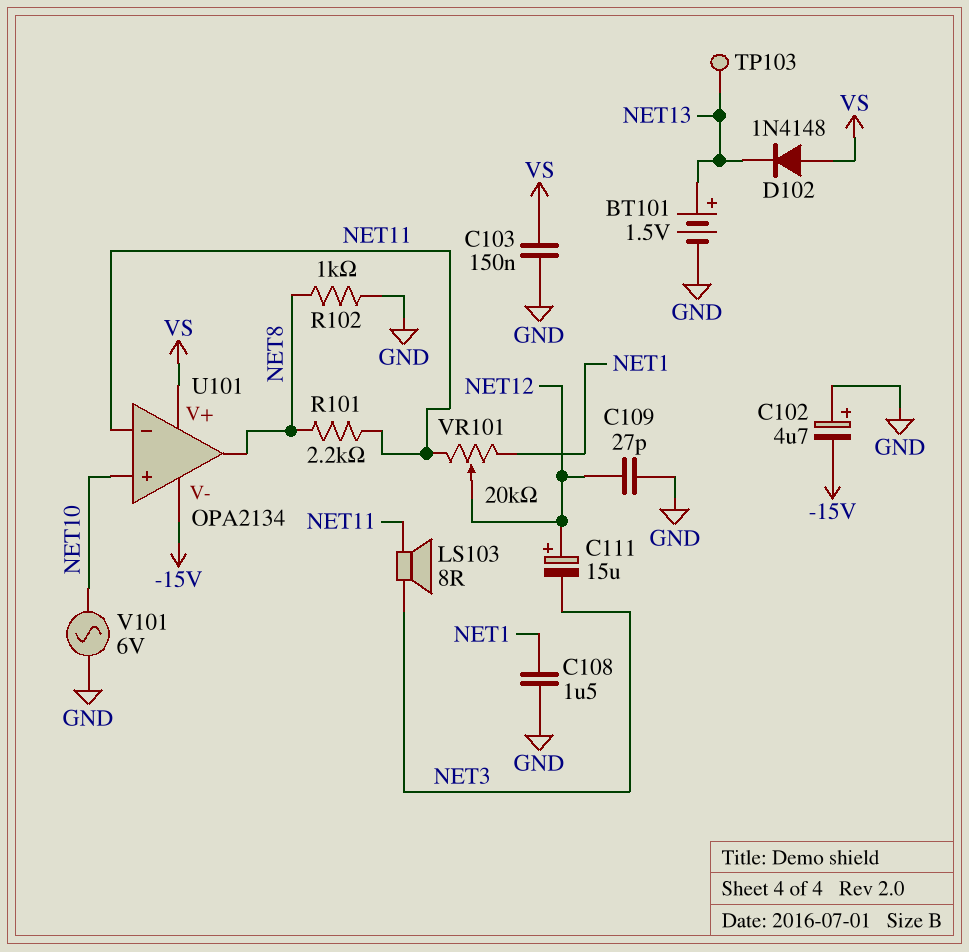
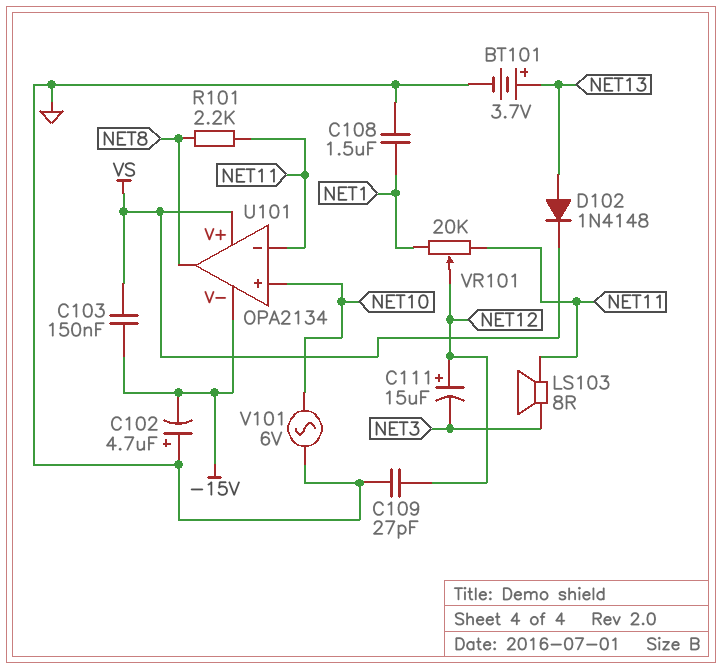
BT101: 1.5V (plus NET13, minus GND) -> 3.7V (plus NET13, minus GND)
C103: 150nF (GND, VS) -> 150nF (-15V, VS)
D102: diode 1N4148 (A VS, K NET13) -> diode 1N4148 (A NET13, K VS)
R102: 1k (GND, NET8) -> none
TP103: test point (NET13) -> none

